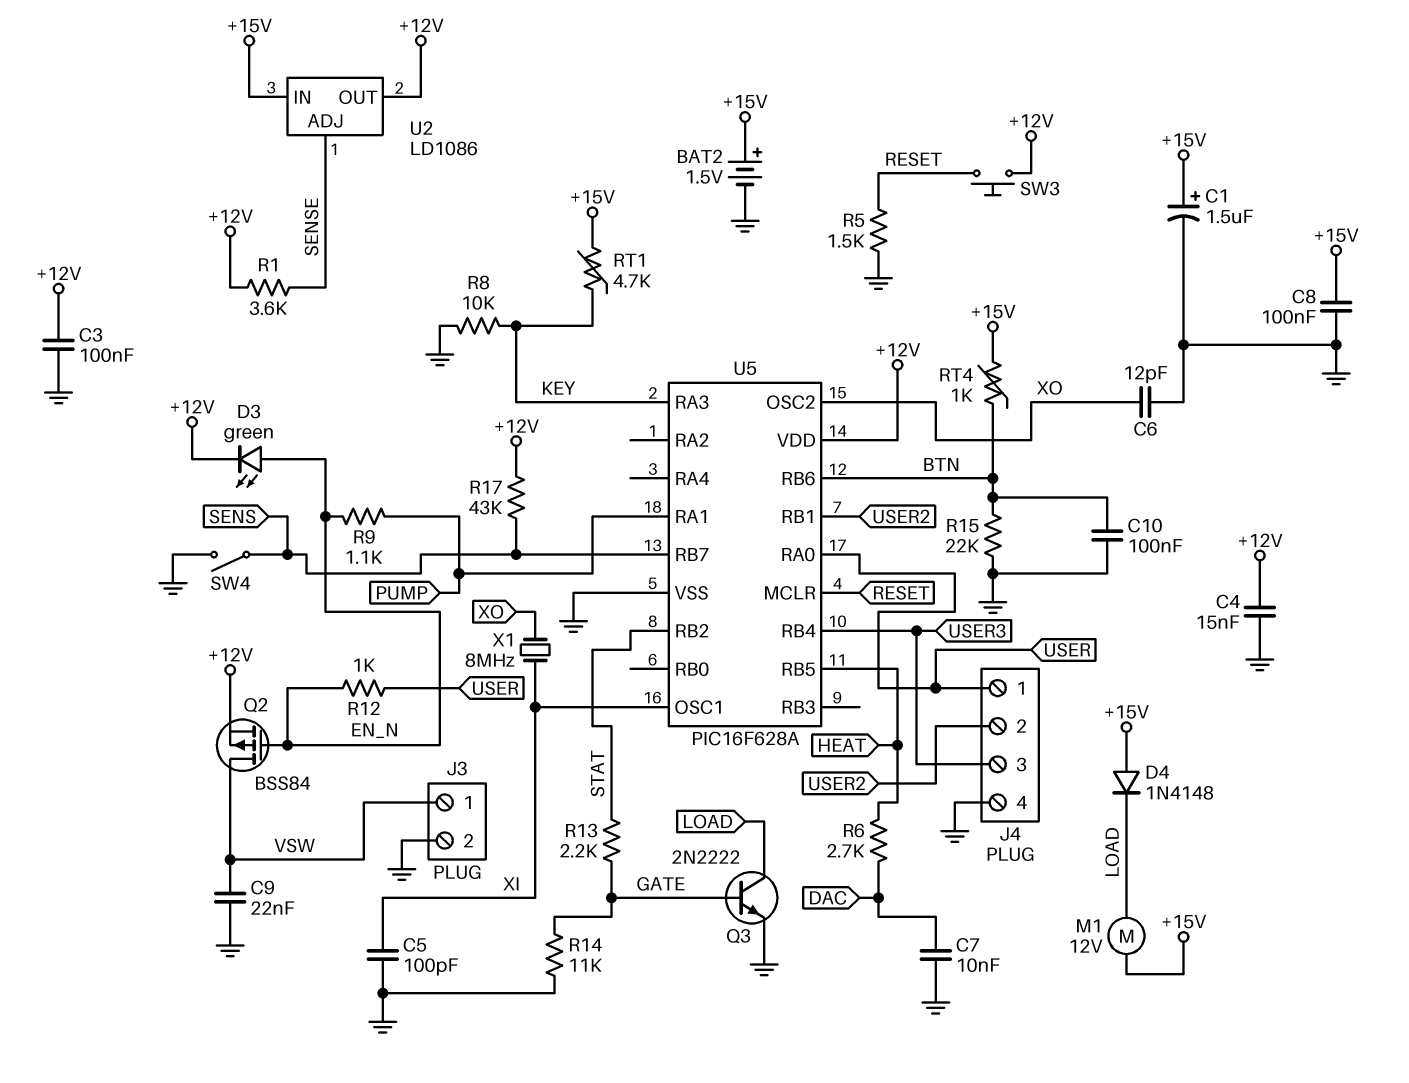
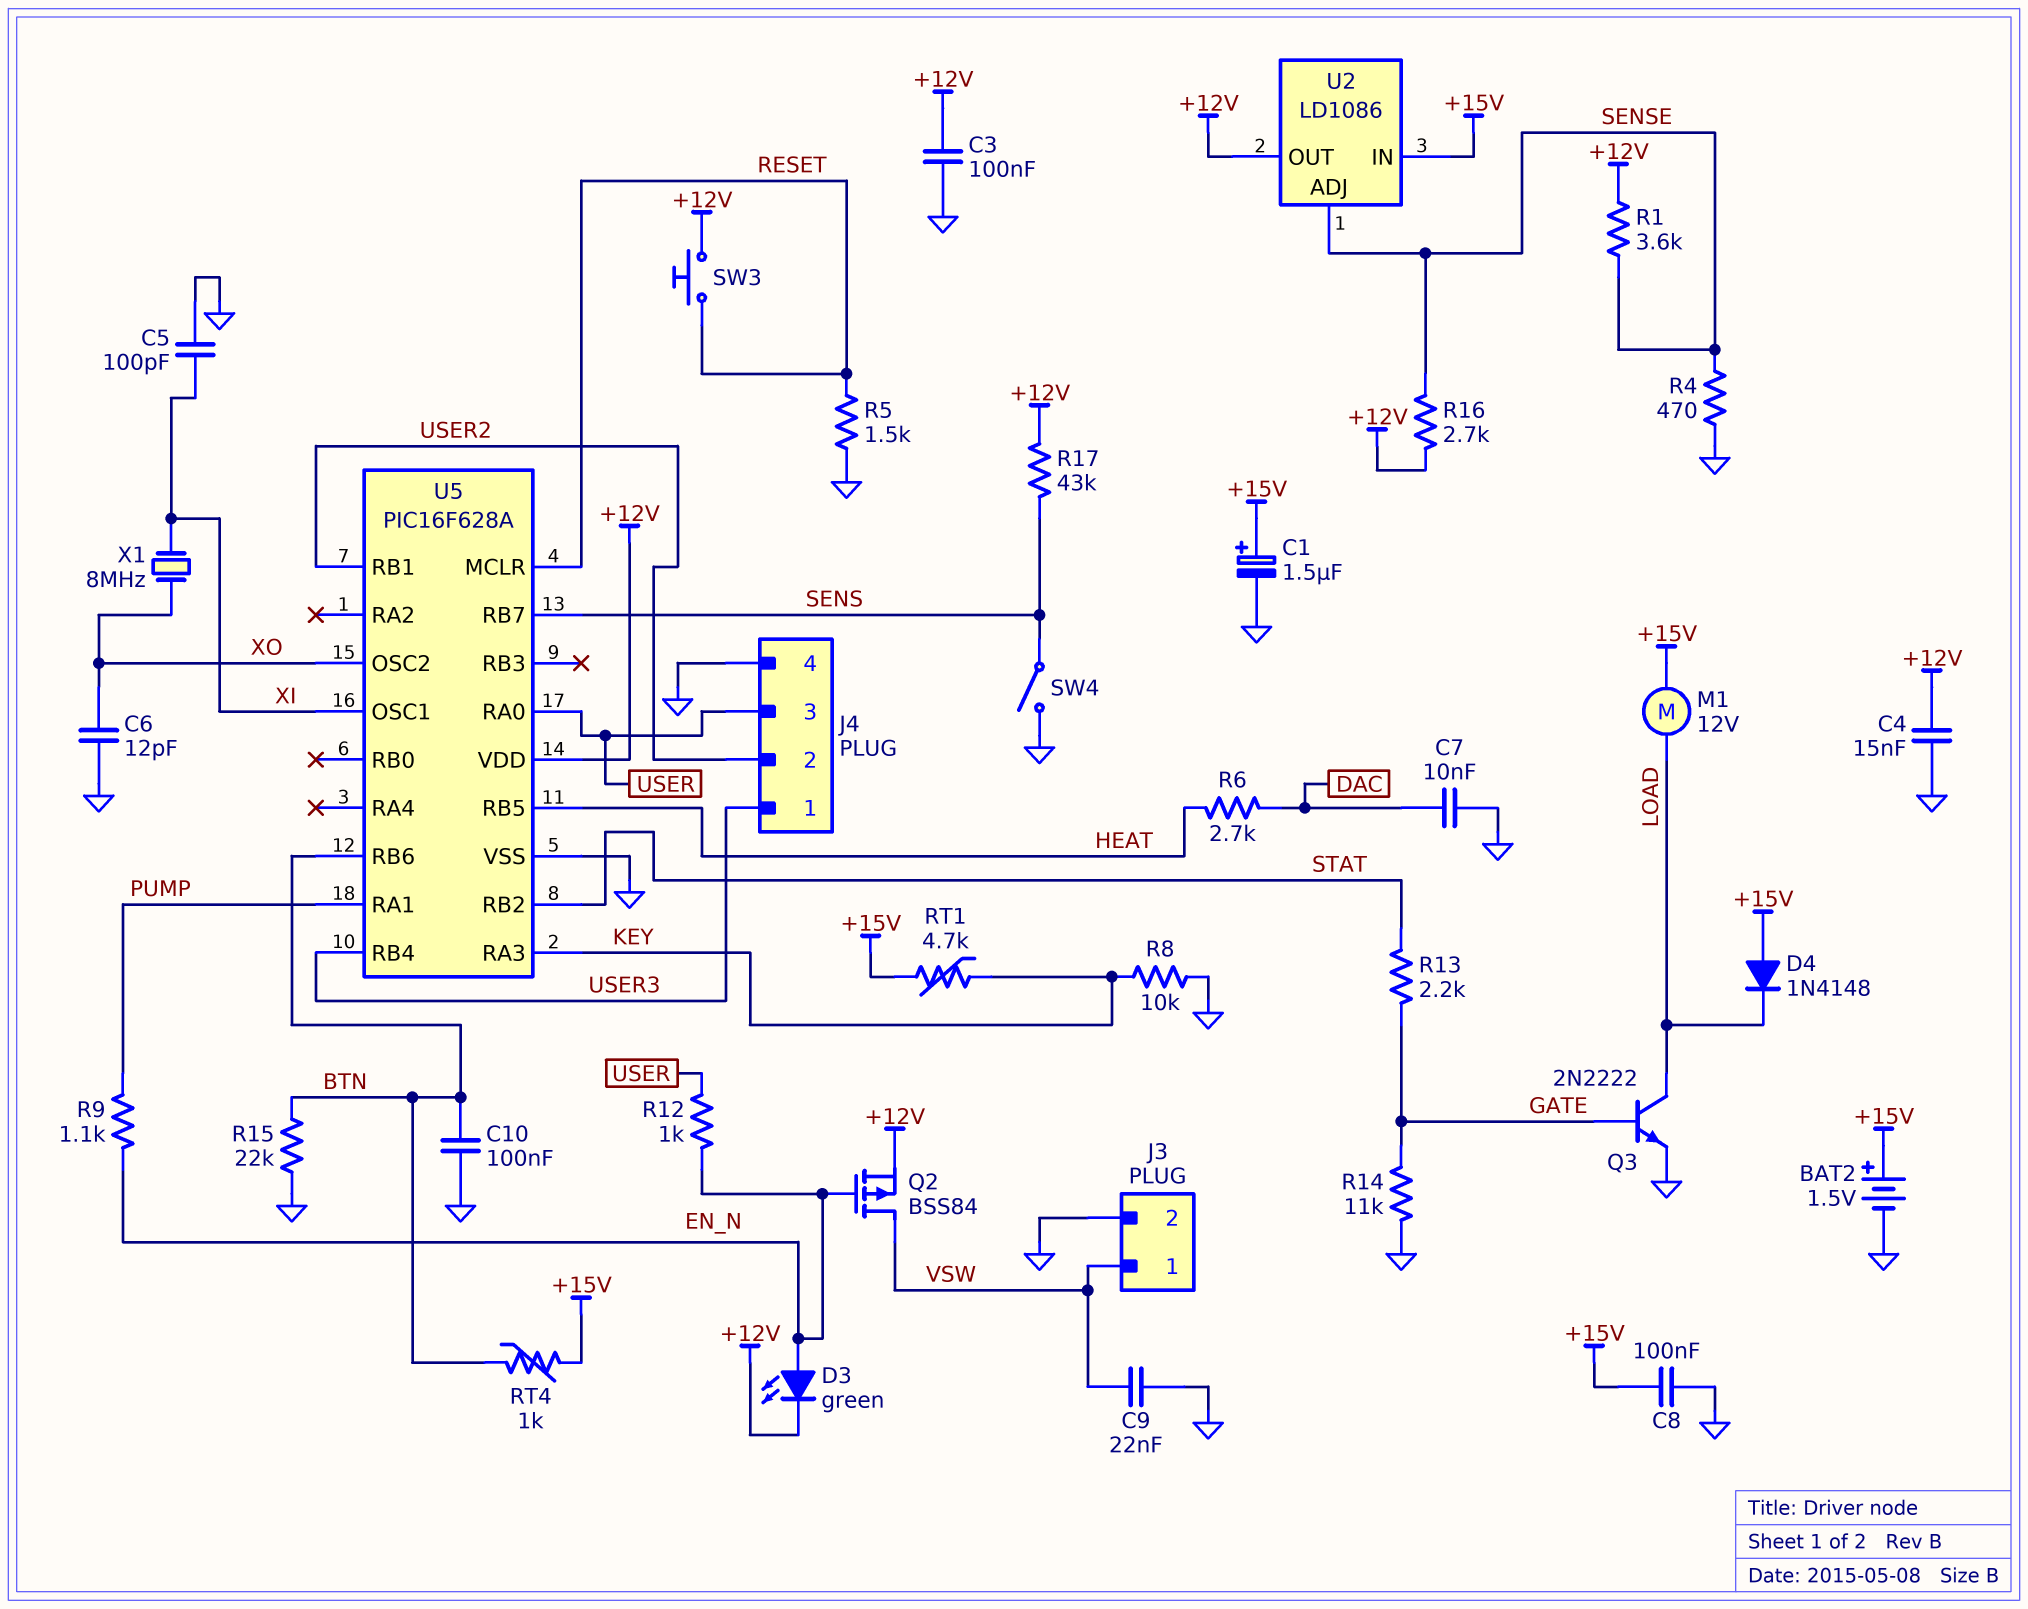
J4 pin 1: USER -> USER3
J4 pin 3: USER3 -> USER
R4: none -> 470 (GND, SENSE)
R16: none -> 2.7k (+12V, SENSE)

